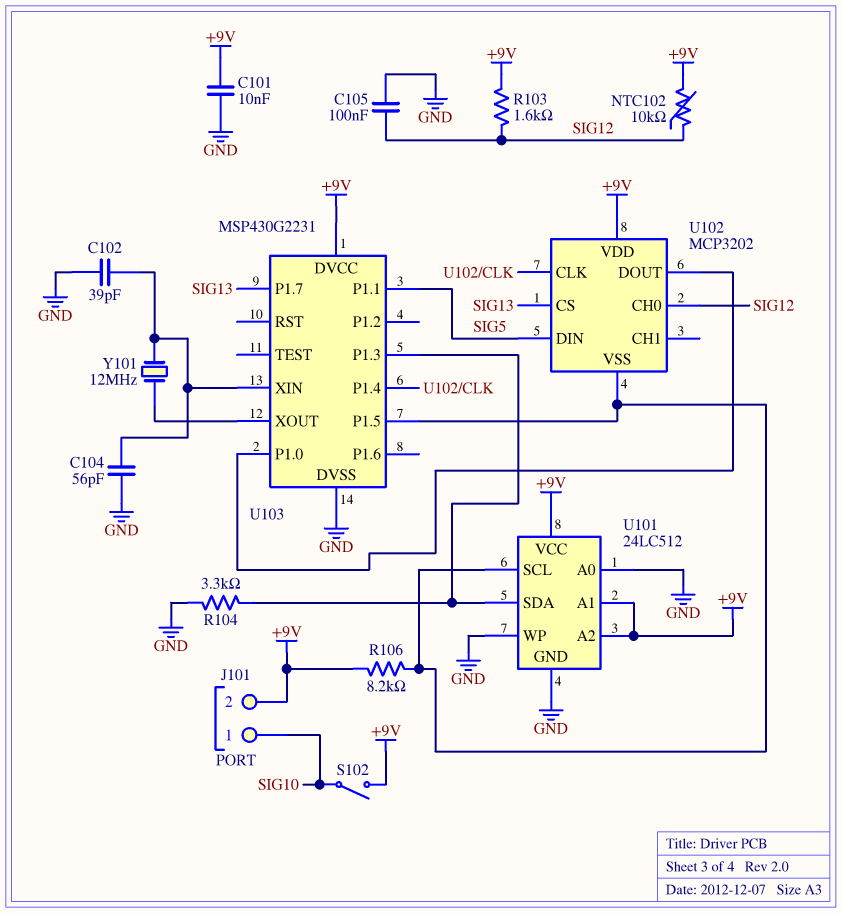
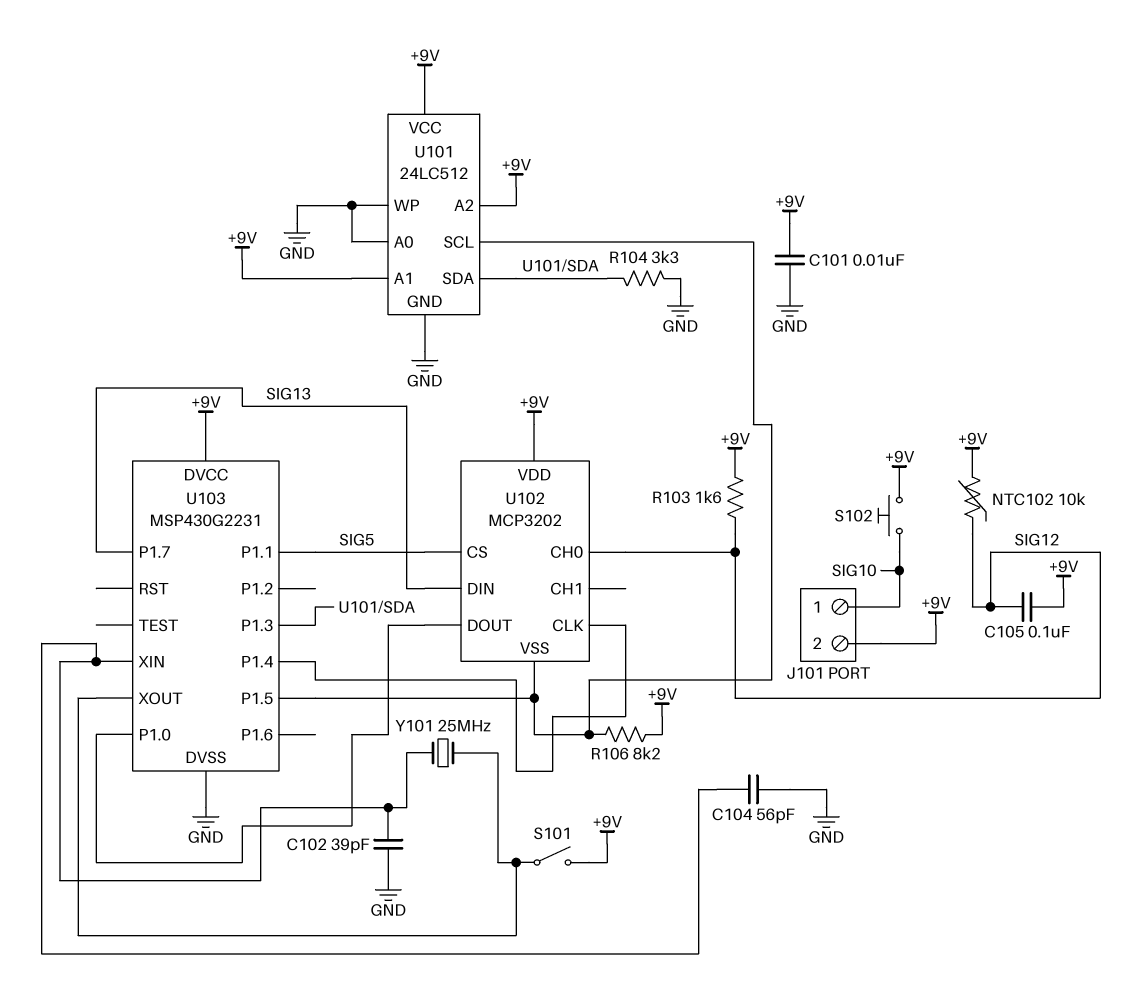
C105: 100nF (GND, SIG12) -> 100nF (+9V, SIG12)
S101: none -> switch (+9V, U103/XOUT)
S102: switch (+9V, SIG10) -> button (+9V, SIG10)
U102 pin CS: SIG13 -> SIG5
U102 pin DIN: SIG5 -> SIG13
Y101: 12MHz (U103/XIN, U103/XOUT) -> 25MHz (U103/XIN, U103/XOUT)

